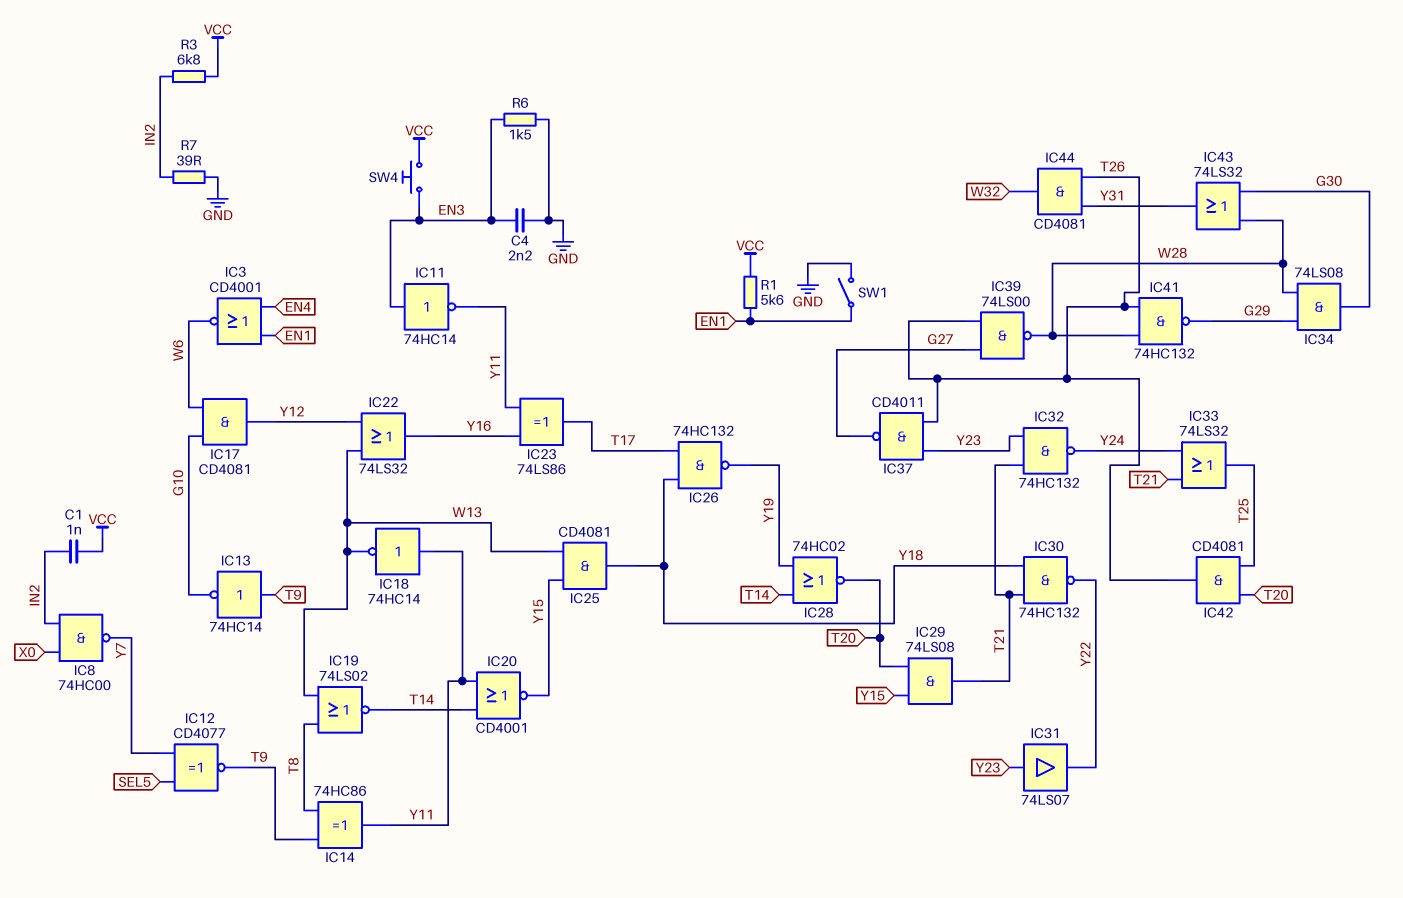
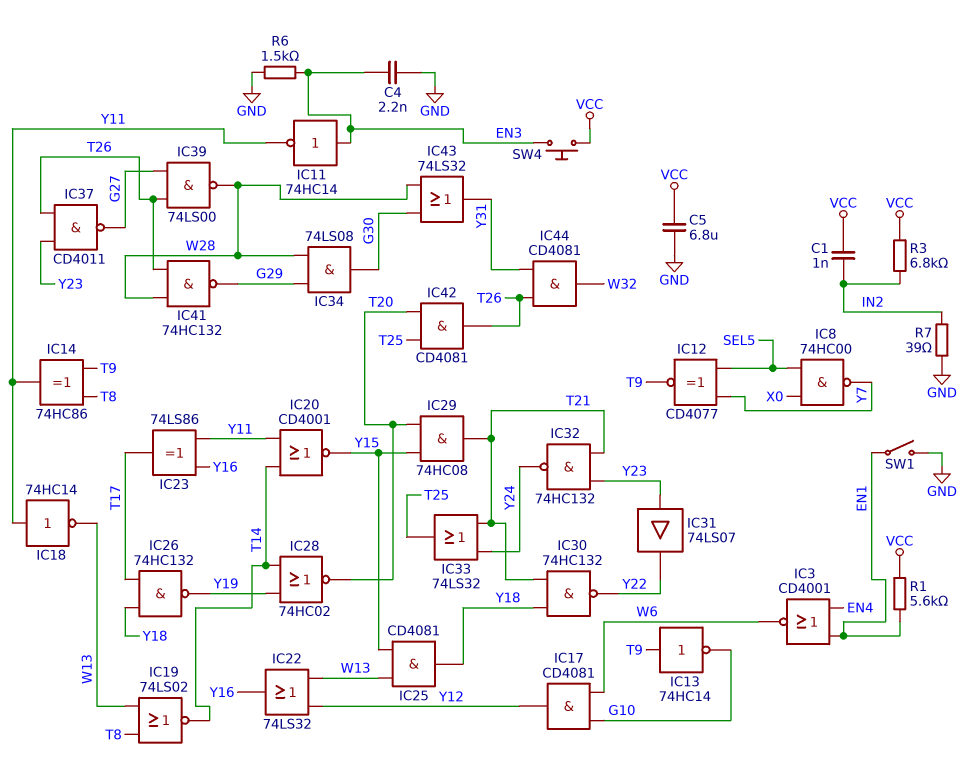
C5: none -> 6.8uF (GND, VCC)
IC8: NAND 74HC00 (in IN2, in X0, out Y7) -> NAND 74HC00 (in SEL5, in X0, out Y7)
IC29: AND 74LS08 (in T20, in Y15, out T21) -> AND 74HC08 (in T20, in Y15, out T21)

